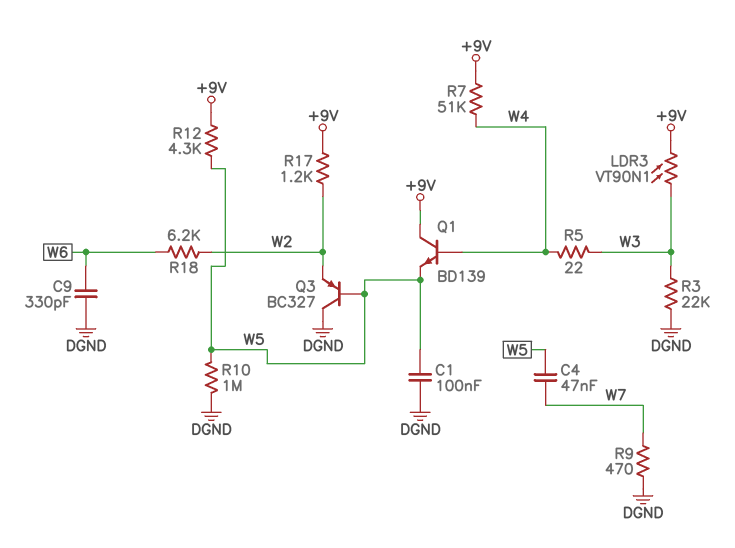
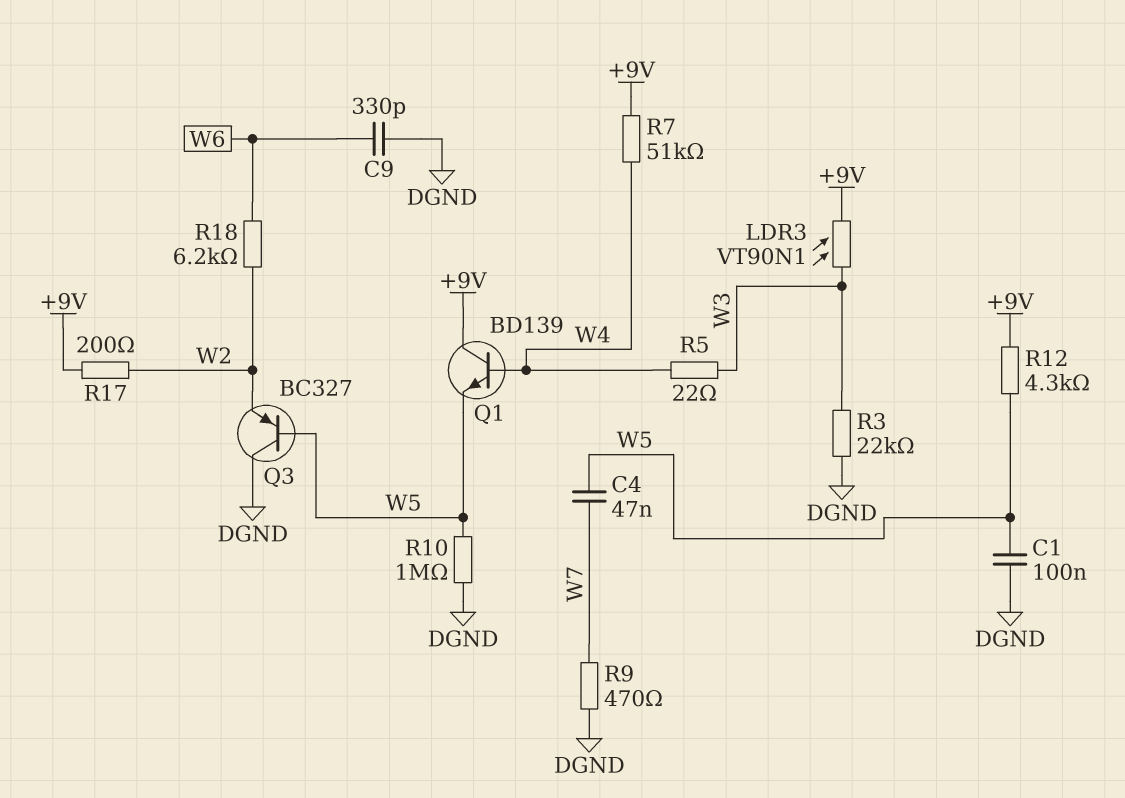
R17: 1.2k (+9V, W2) -> 200 (+9V, W2)

